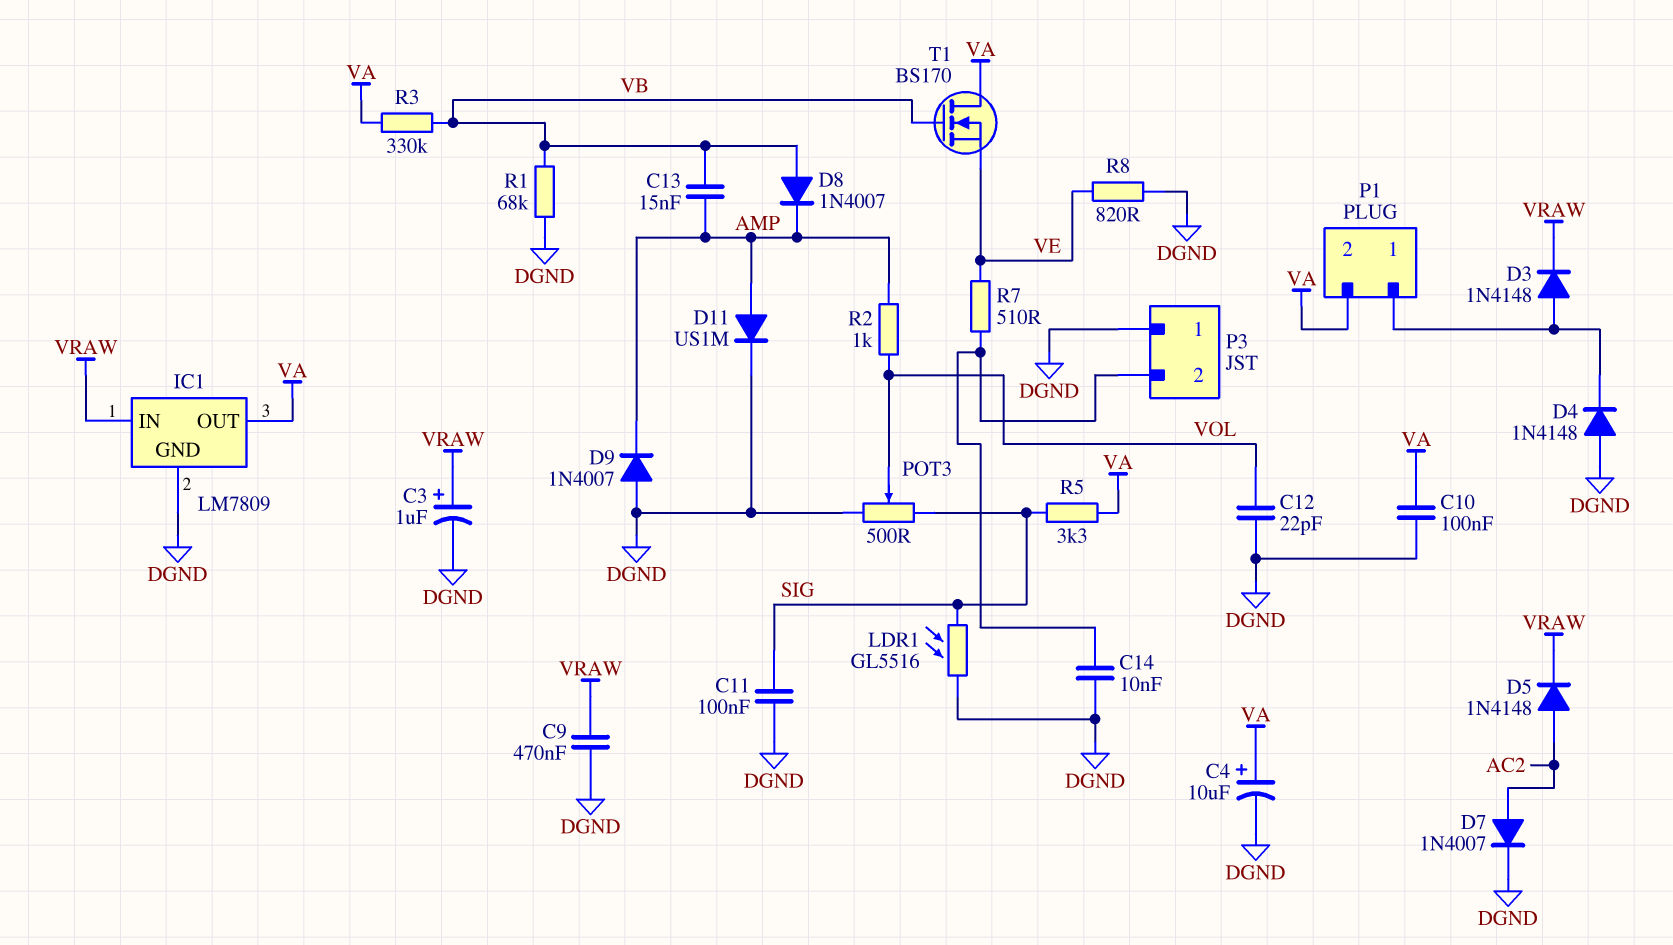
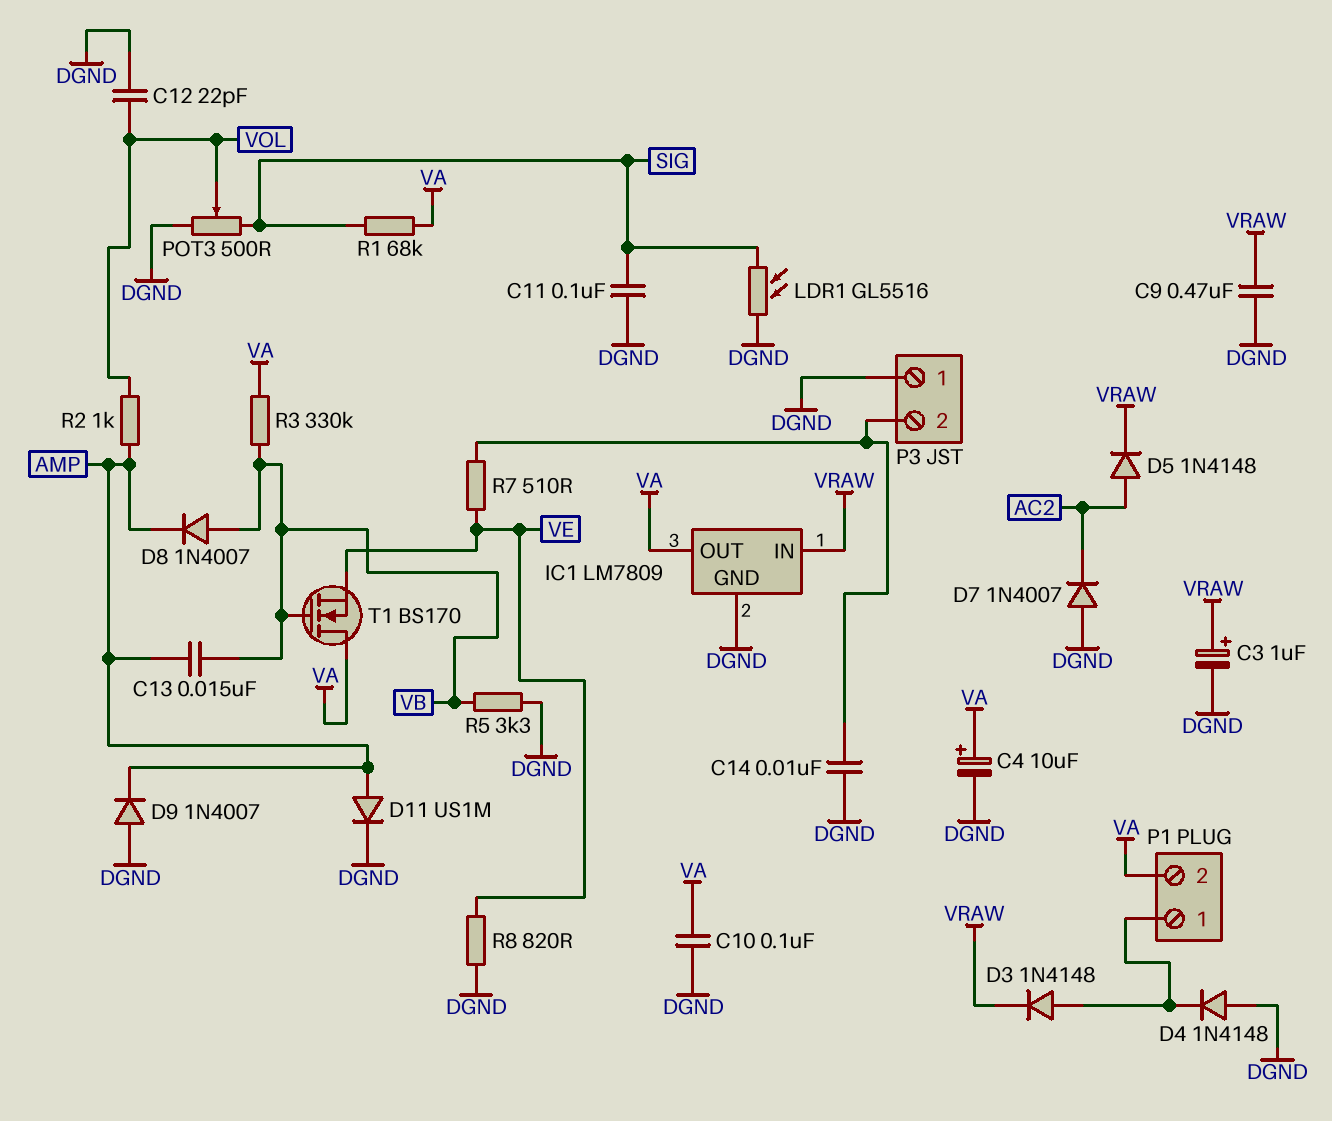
D7: diode 1N4007 (A AC2, K DGND) -> diode 1N4007 (A DGND, K AC2)
R1: 68k (DGND, VB) -> 68k (SIG, VA)
R5: 3.3k (SIG, VA) -> 3.3k (DGND, VB)

